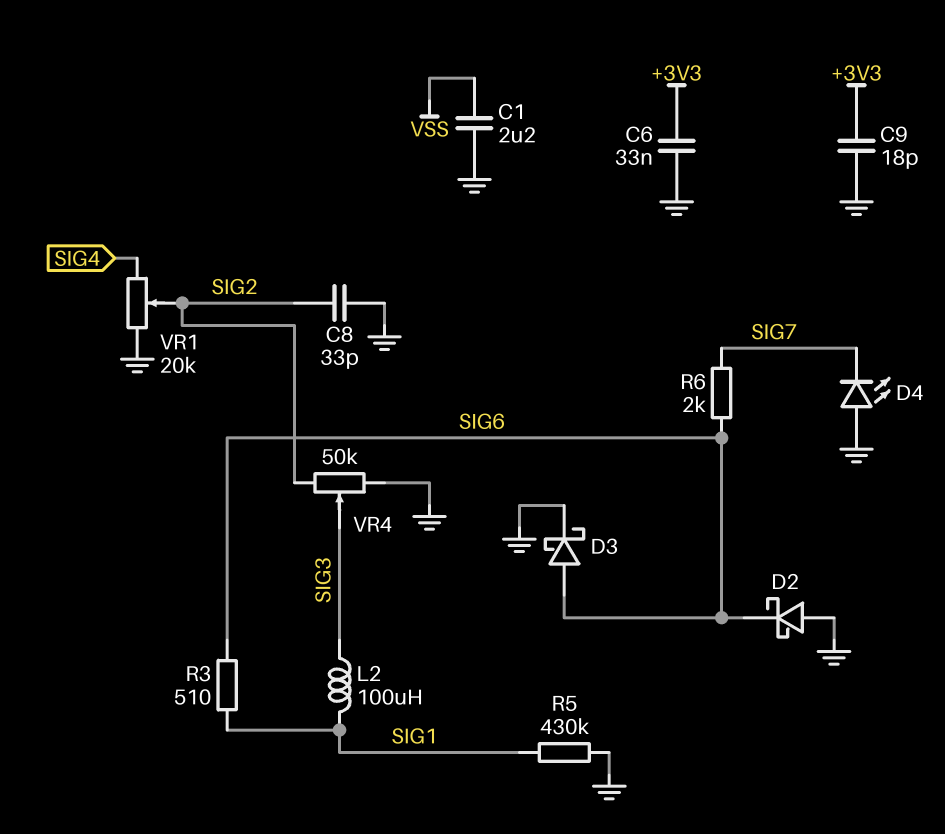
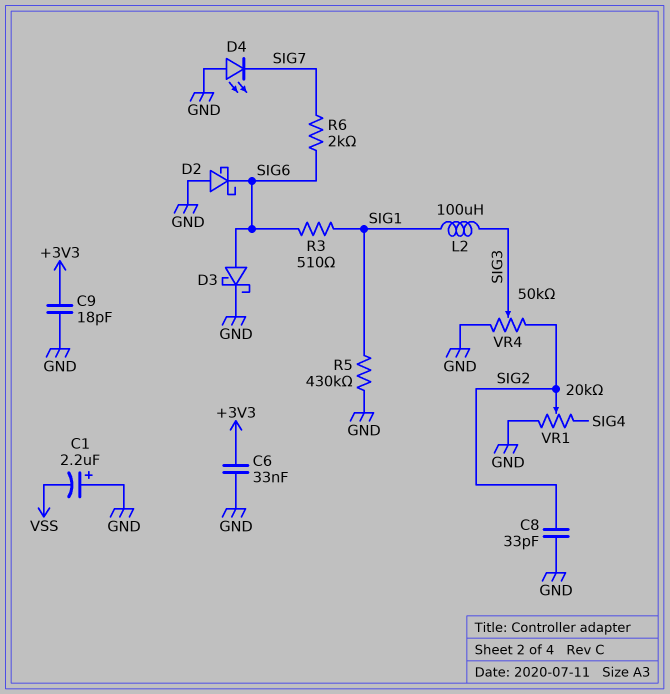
C1: 2.2uF (GND, VSS) -> 2.2uF (plus GND, minus VSS)

